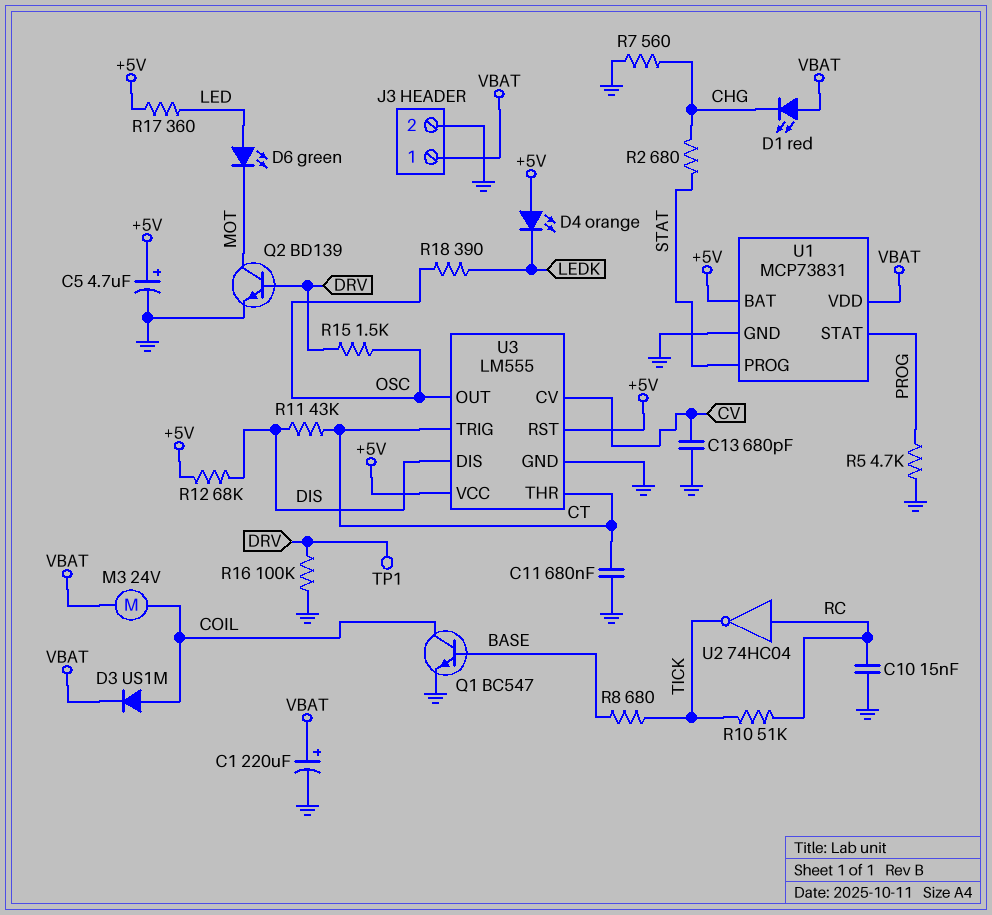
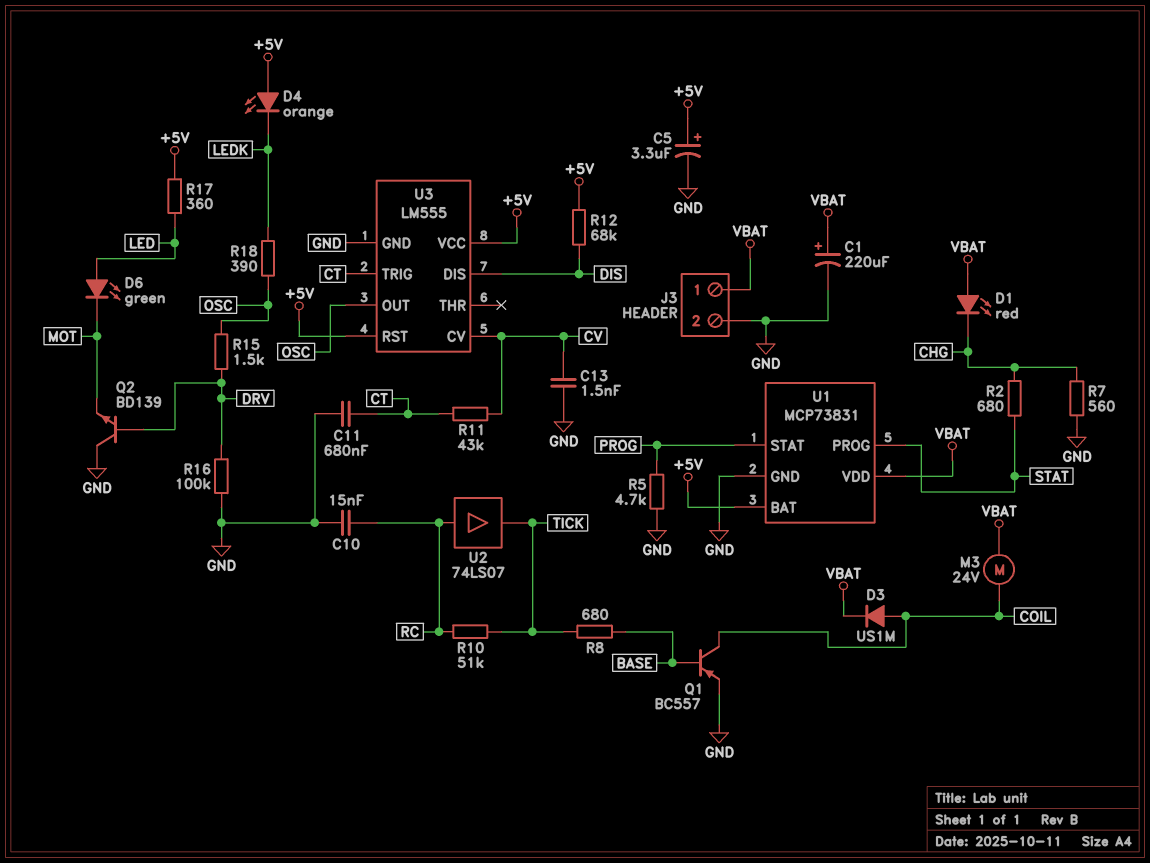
C5: 4.7uF (plus +5V, minus GND) -> 3.3uF (plus +5V, minus GND)
C13: 680pF (CV, GND) -> 1.5nF (CV, GND)
Q1: NPN BC547 (B BASE, C COIL, E GND) -> PNP BC557 (B BASE, C COIL, E GND)
Q2: NPN BD139 (B DRV, C MOT, E GND) -> NPN BD139 (B DRV, C GND, E MOT)
R11: 43k (CT, DIS) -> 43k (CT, CV)
TP1: test point (DRV) -> none
U2: NOT 74HC04 (in RC, out TICK) -> buffer 74LS07 (in RC, out TICK)
U3 pin THR: CT -> none

